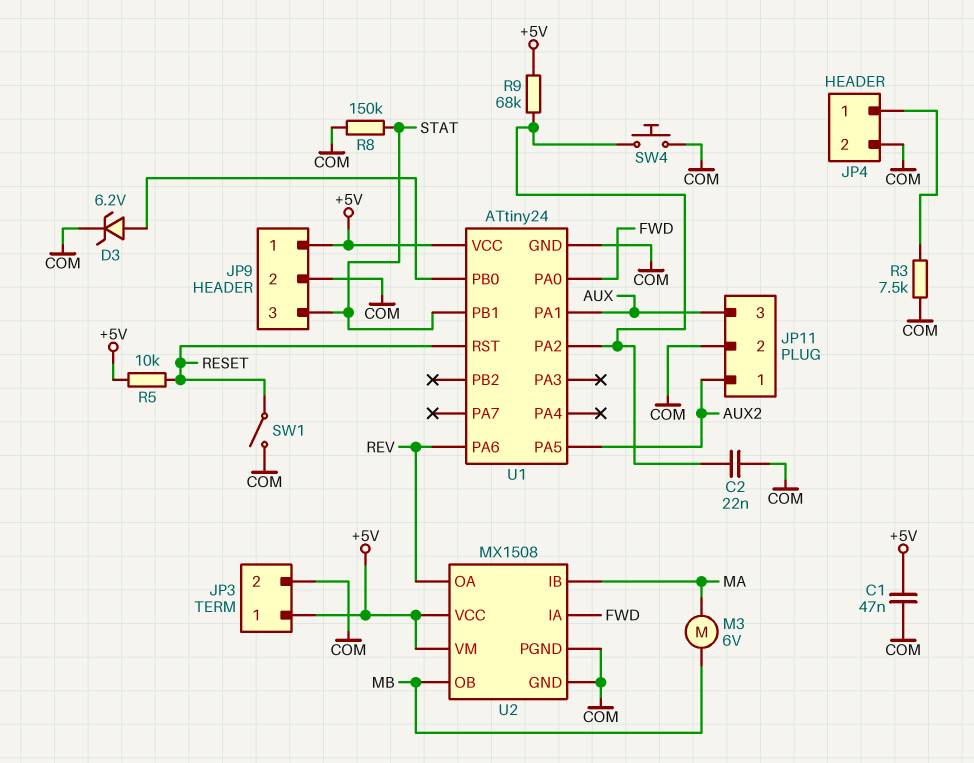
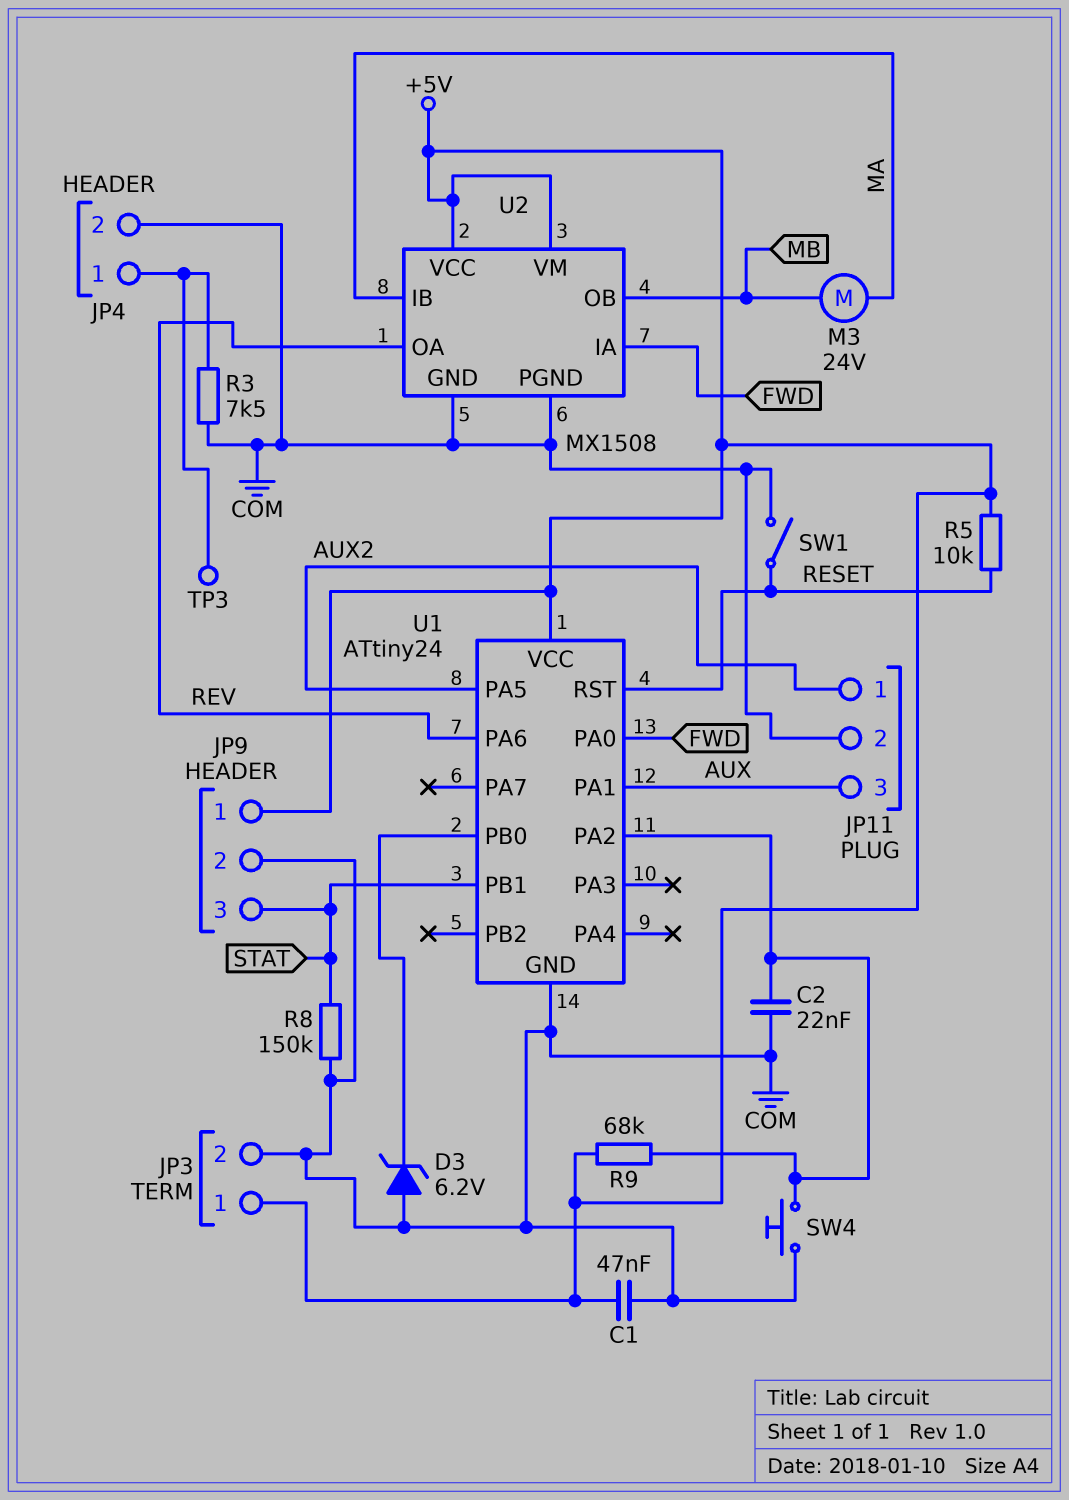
D3: zener 6.2V (A U1/PB0, K COM) -> zener 6.2V (A COM, K U1/PB0)
M3: motor 6V (MA, MB) -> motor 24V (MA, MB)
TP3: none -> test point (JP4/1)

